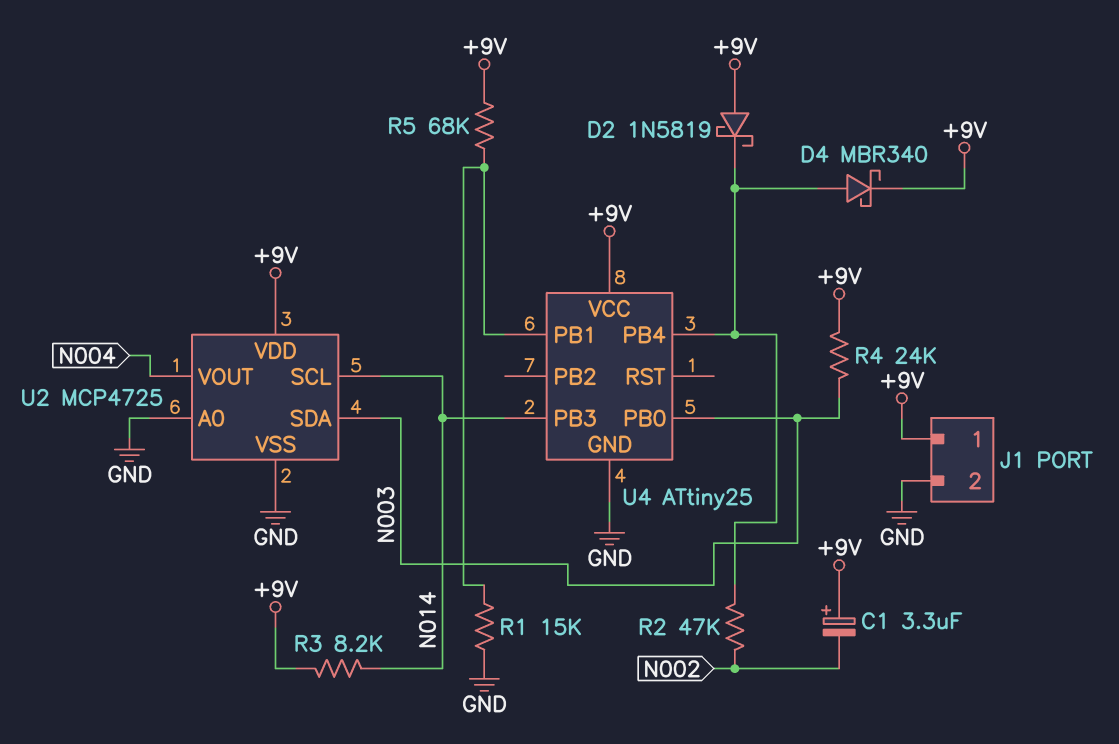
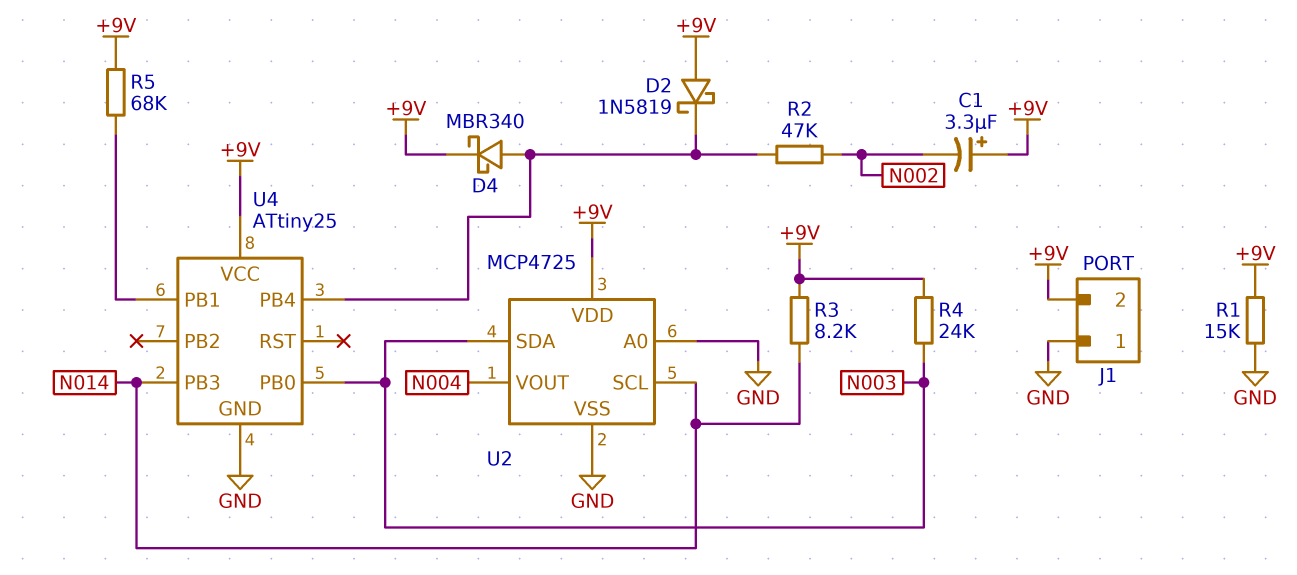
J1 pin 1: +9V -> GND
J1 pin 2: GND -> +9V
R1: 15k (GND, U4/PB1) -> 15k (+9V, GND)

